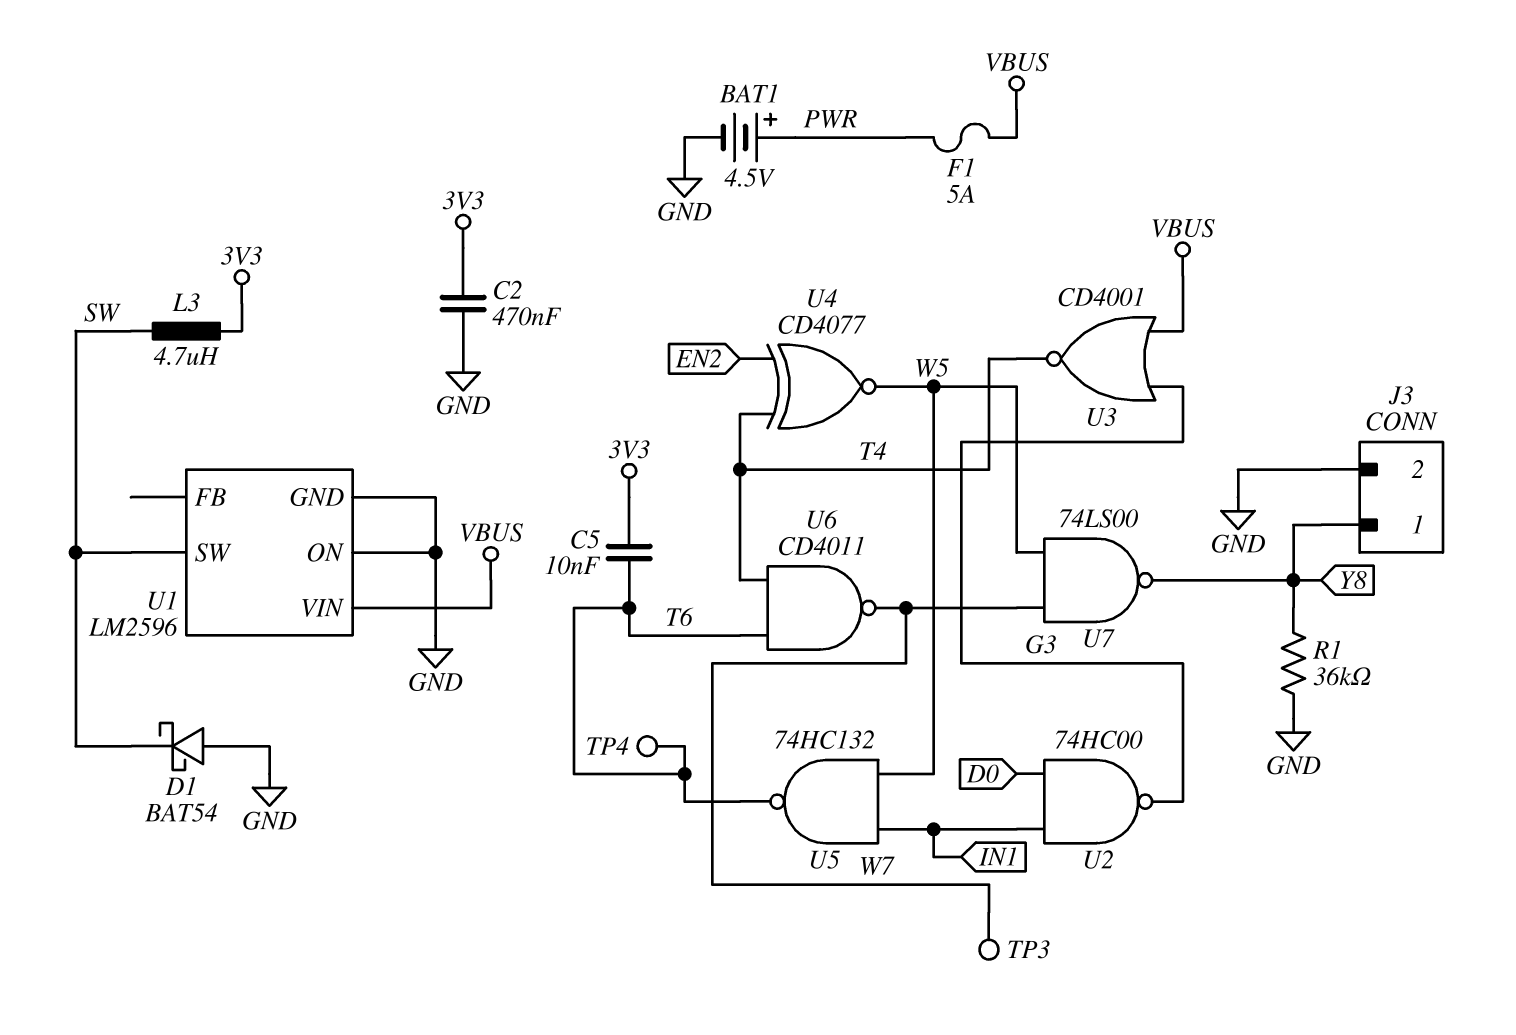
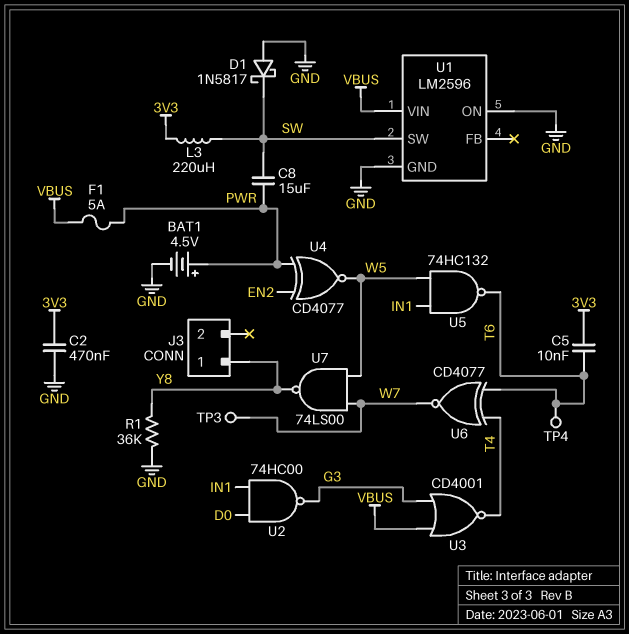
C8: none -> 15uF (PWR, SW)
D1: schottky BAT54 (A GND, K SW) -> schottky 1N5817 (A GND, K SW)
J3 pin 2: GND -> none
L3: 4.7uH (3V3, SW) -> 220uH (3V3, SW)
U4: XNOR CD4077 (in EN2, in T4, out W5) -> XNOR CD4077 (in EN2, in PWR, out W5)
U6: NAND CD4011 (in T4, in T6, out W7) -> XNOR CD4077 (in T4, in T6, out W7)

